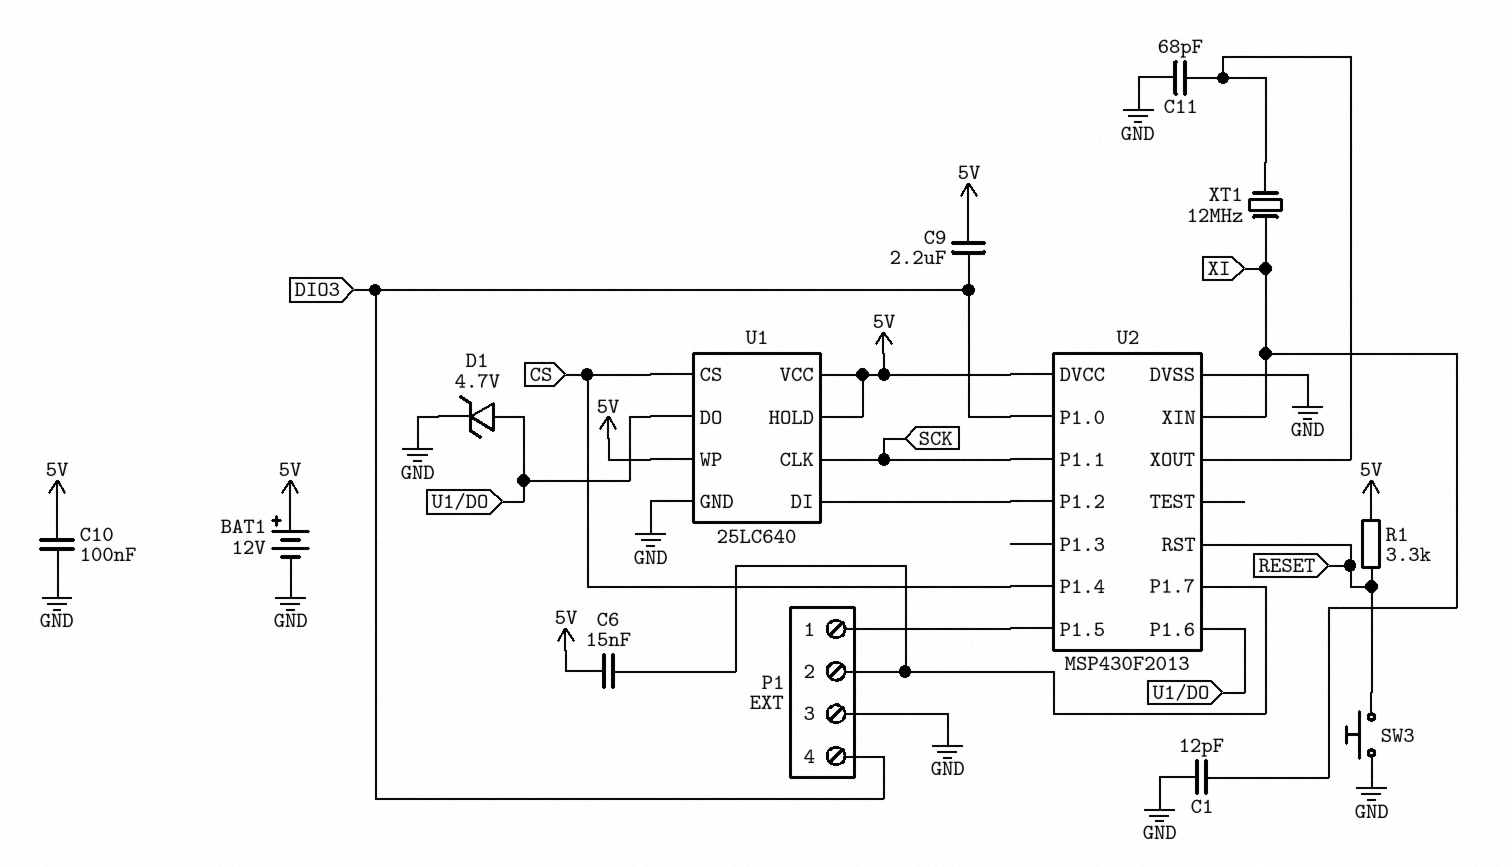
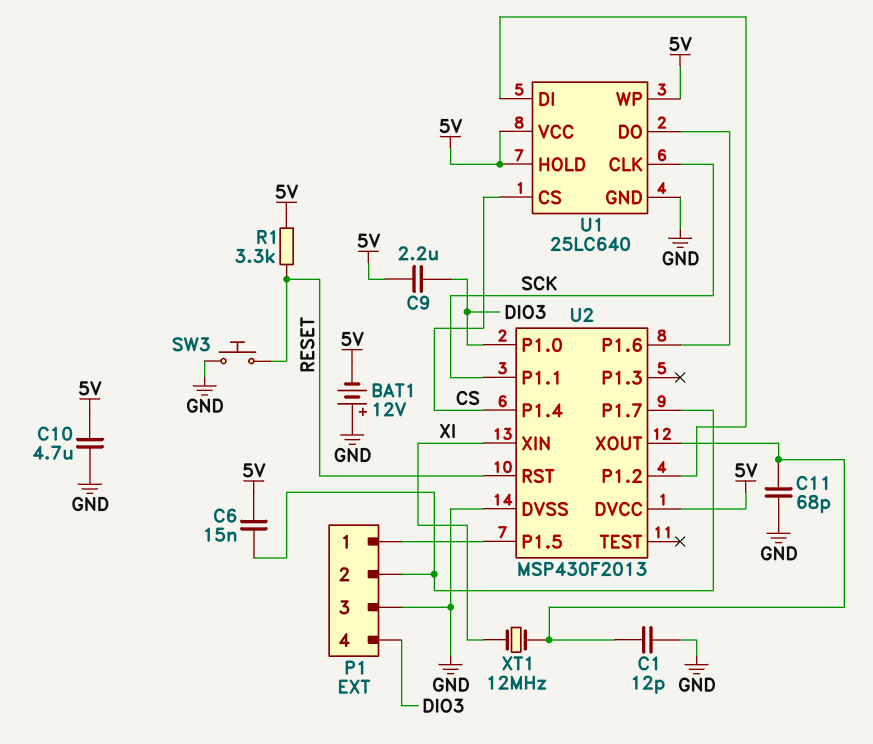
BAT1: 12V (plus 5V, minus GND) -> 12V (plus GND, minus 5V)
C1: 12pF (GND, XI) -> 12pF (GND, U2/XOUT)
C10: 100nF (5V, GND) -> 4.7uF (5V, GND)
D1: zener 4.7V (A U1/DO, K GND) -> none

